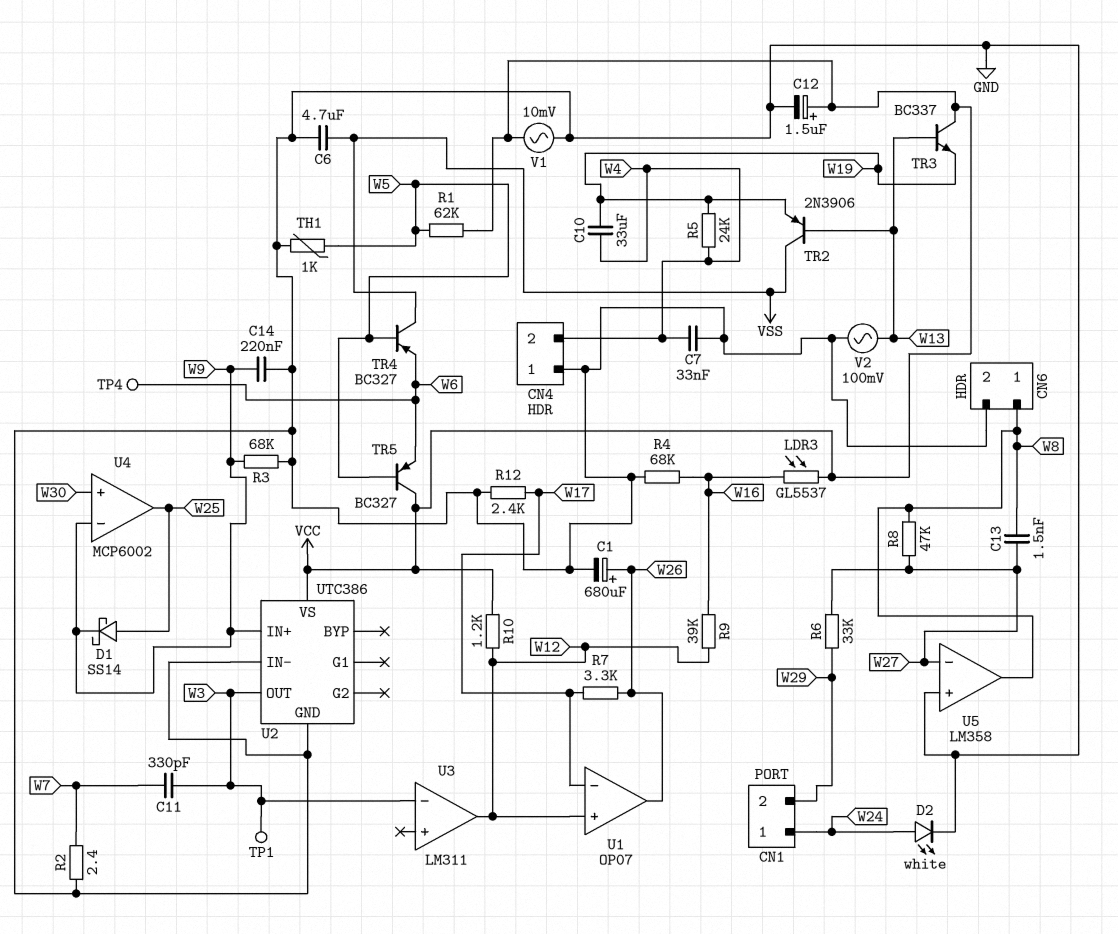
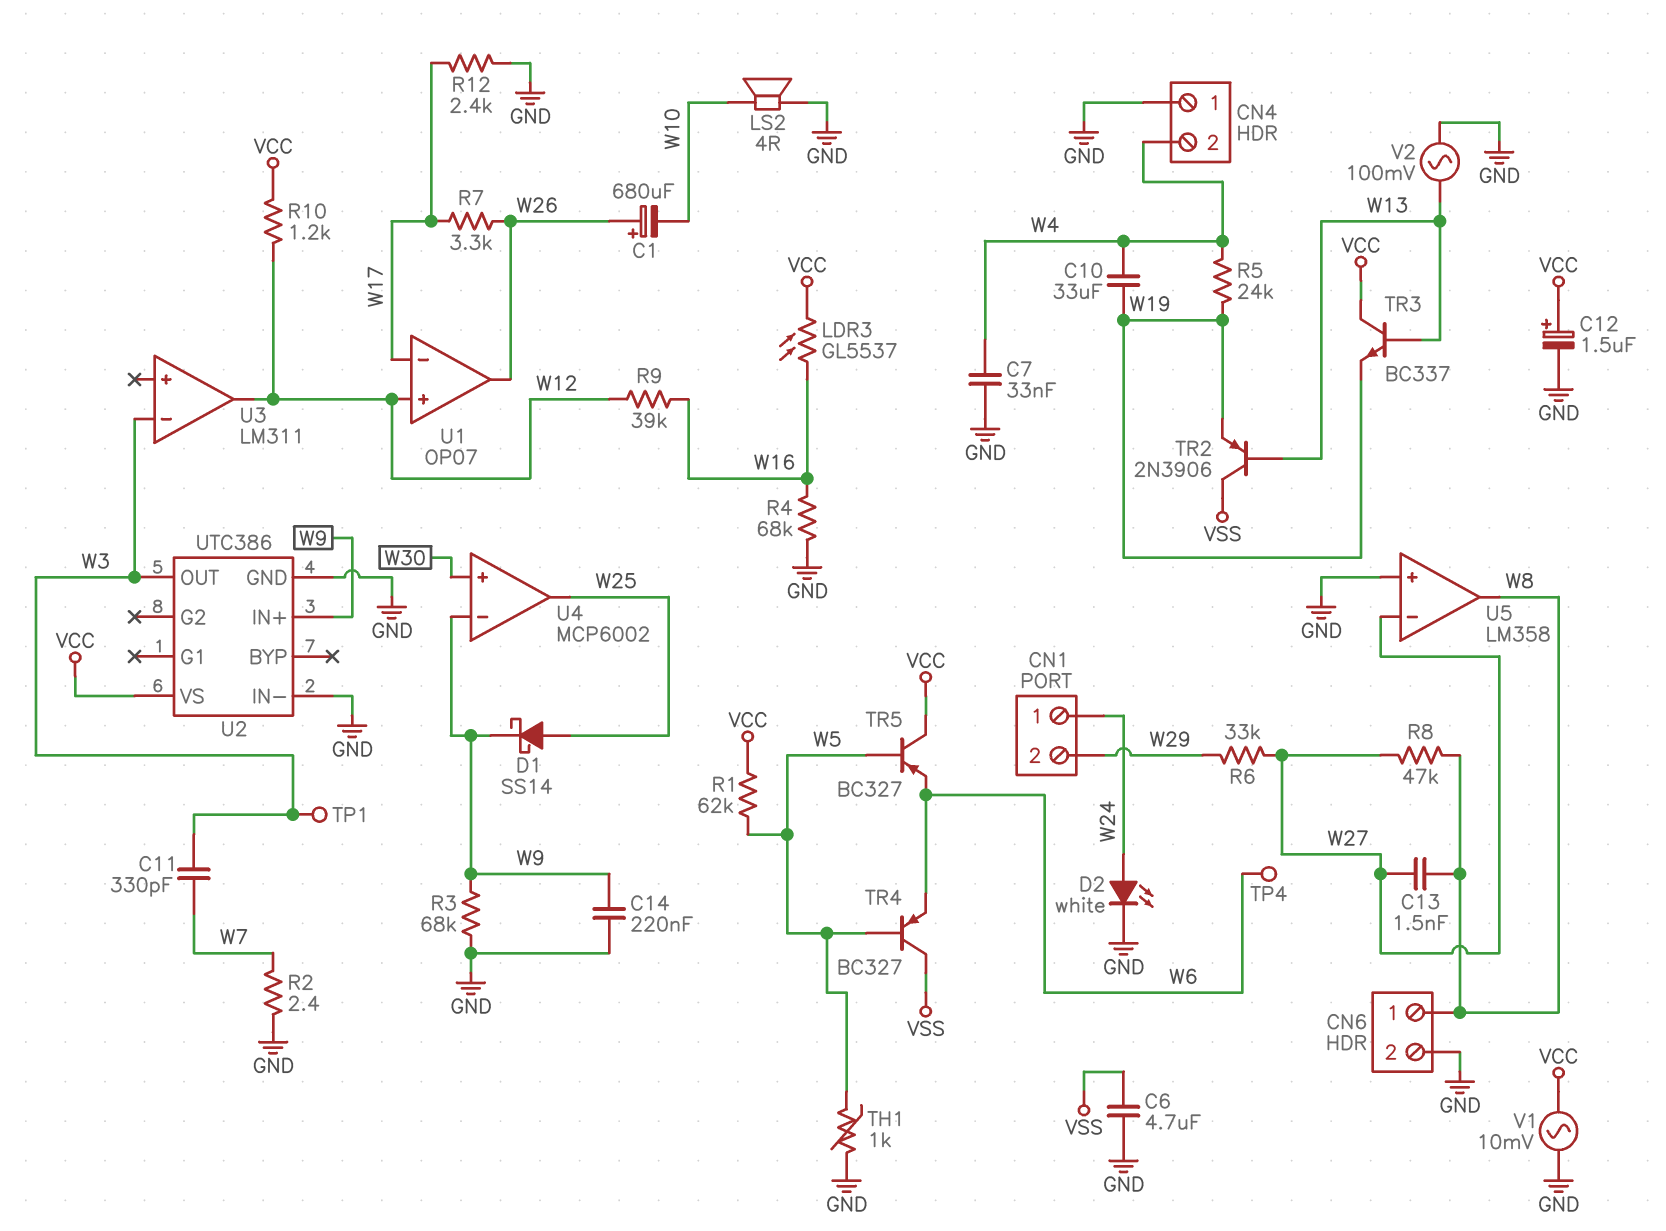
C1: 680uF (plus W26, minus GND) -> 680uF (plus W26, minus W10)
LS2: none -> speaker 4R (GND, W10)

